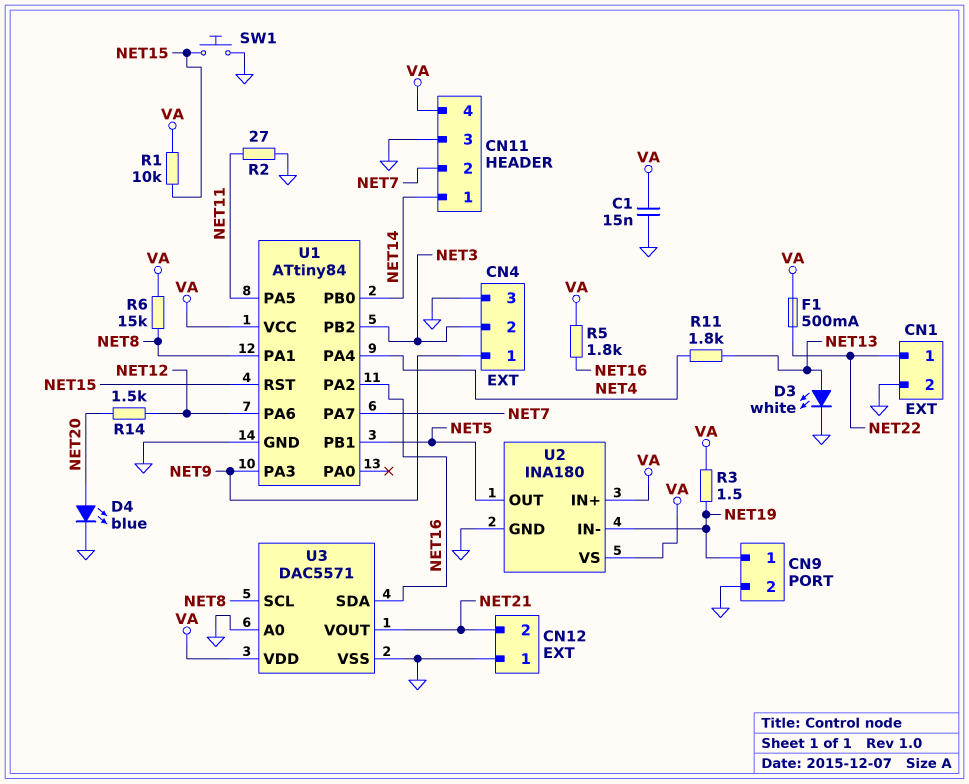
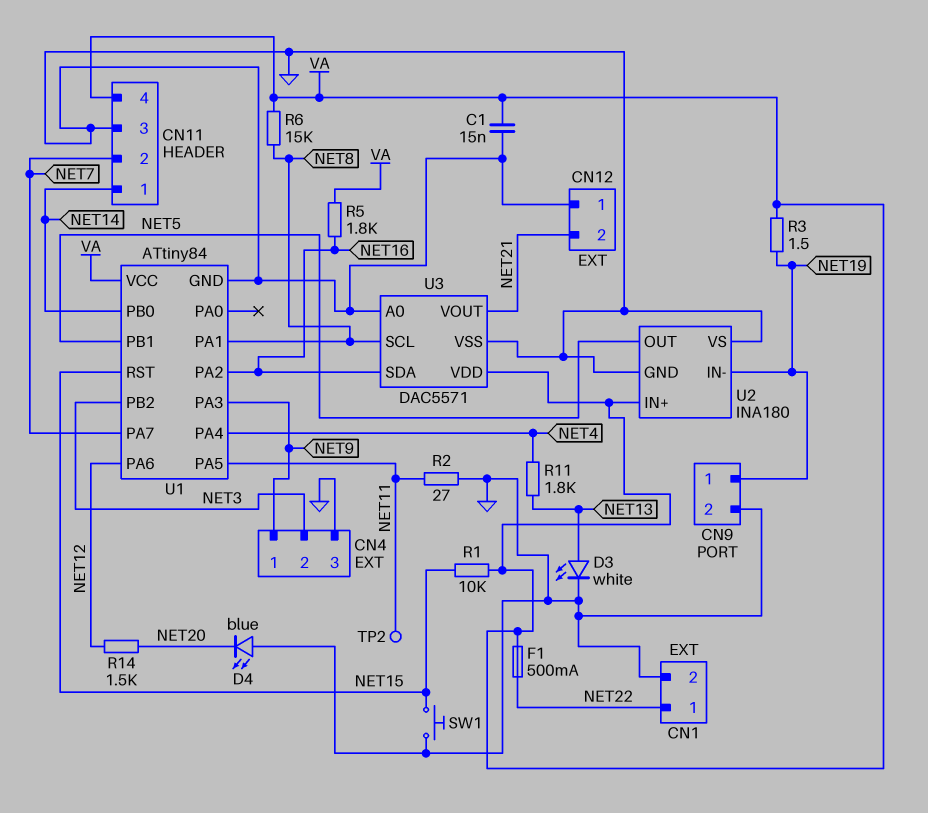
D4: LED blue (A NET20, K GND) -> LED blue (A GND, K NET20)
TP2: none -> test point (NET11)
U2 pin VS: VA -> GND

